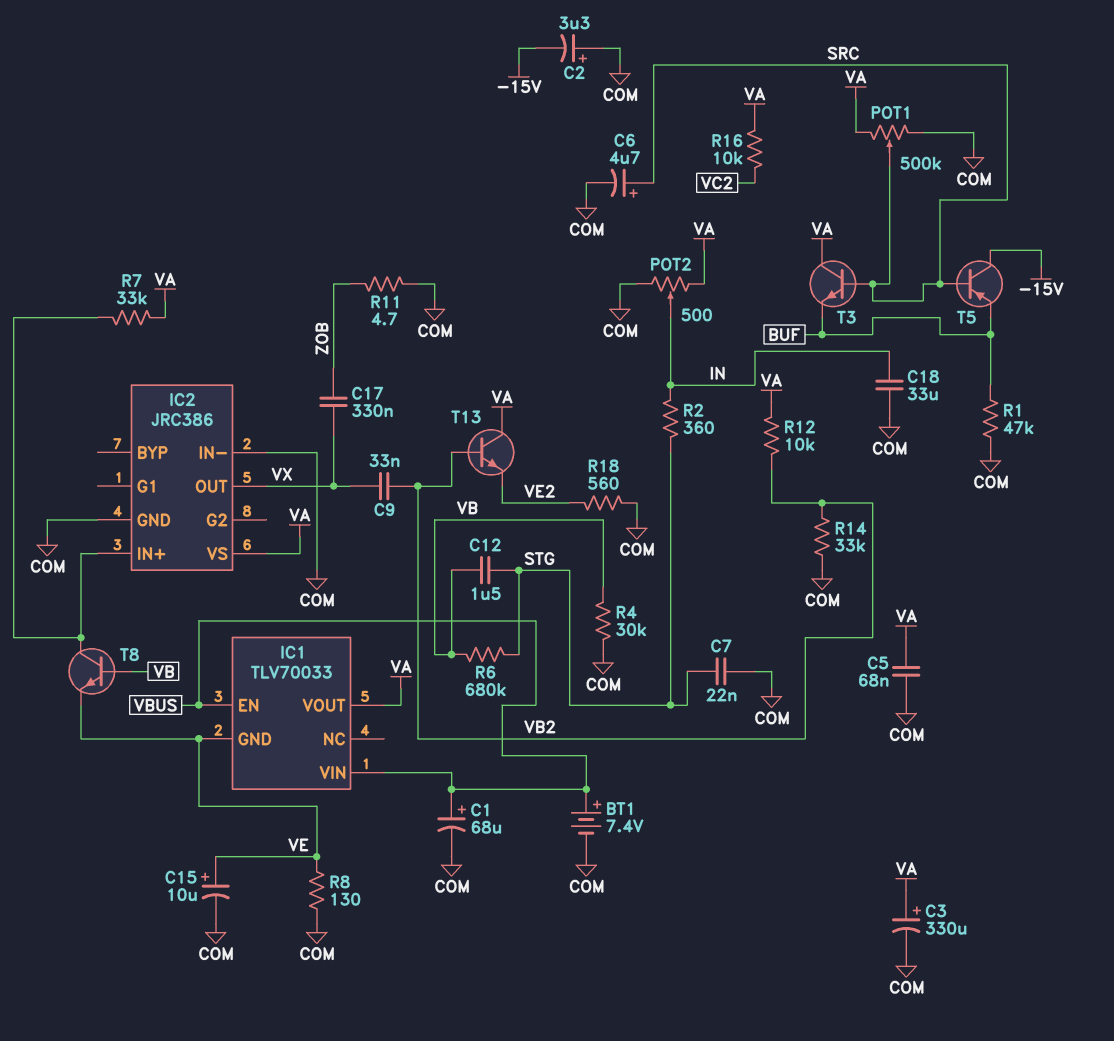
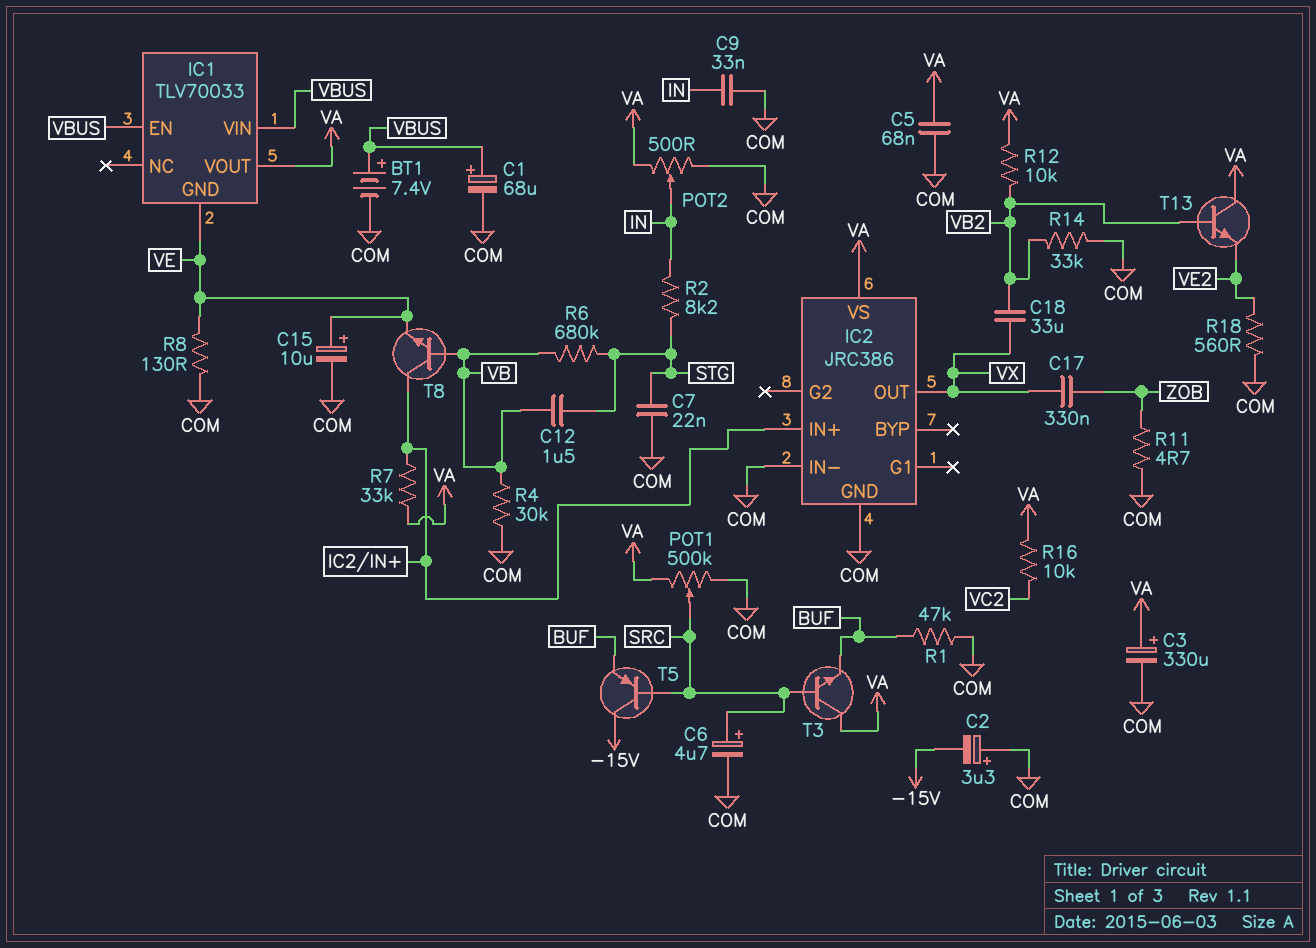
C9: 33nF (VB2, VX) -> 33nF (COM, IN)
C18: 33uF (COM, IN) -> 33uF (VB2, VX)
R2: 360 (IN, STG) -> 8.2k (IN, STG)

